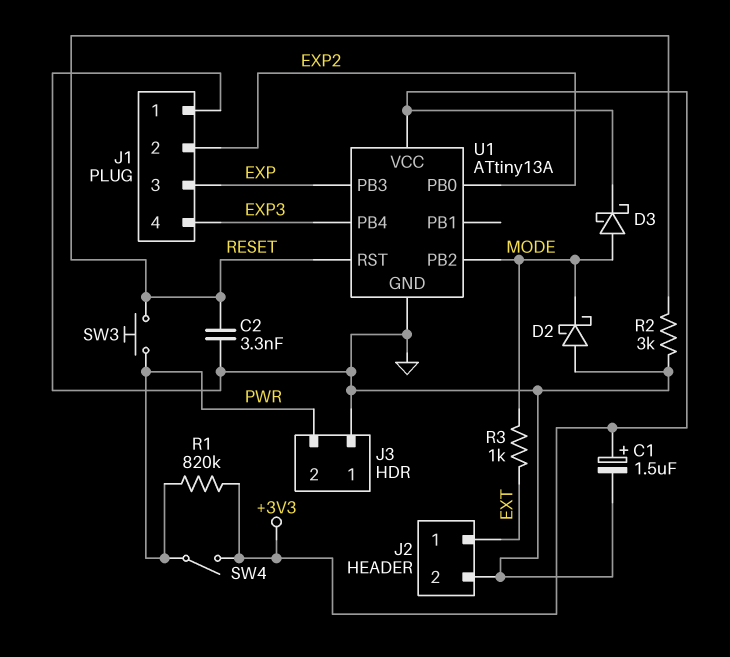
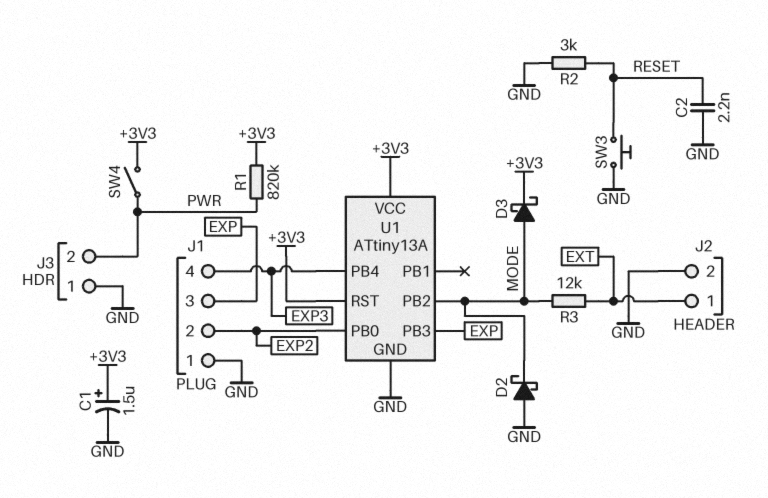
C2: 3.3nF (GND, RESET) -> 2.2nF (GND, RESET)
R3: 1k (EXT, MODE) -> 12k (EXT, MODE)
SW3: button (PWR, RESET) -> button (GND, RESET)
U1 pin RST: RESET -> +3V3

